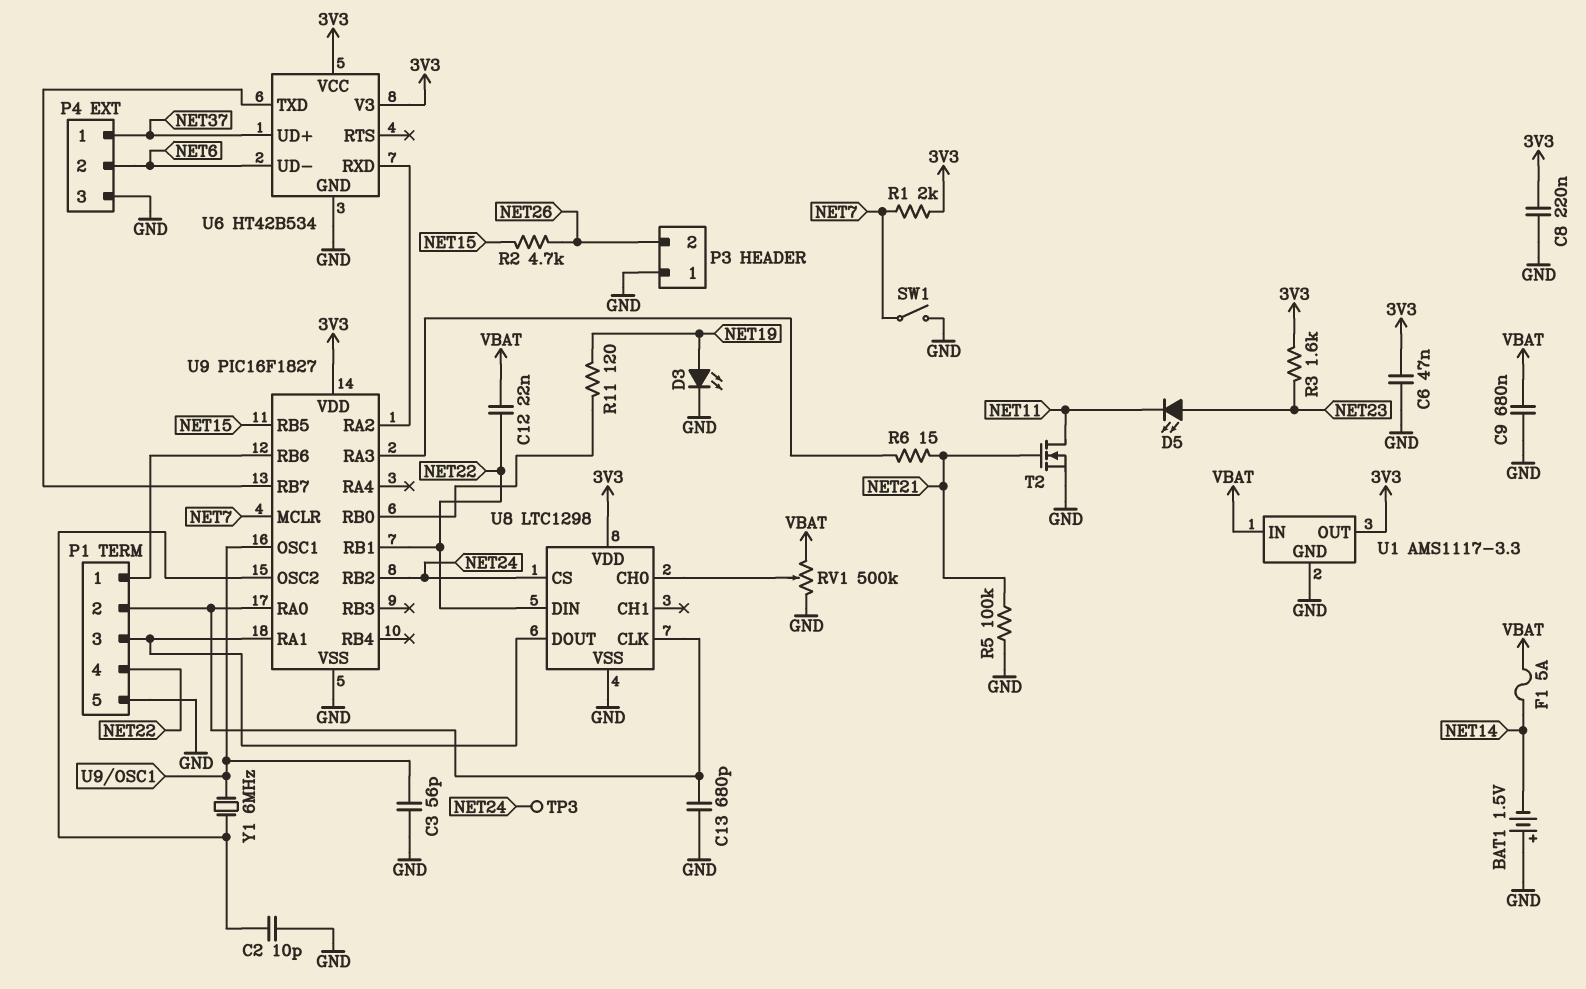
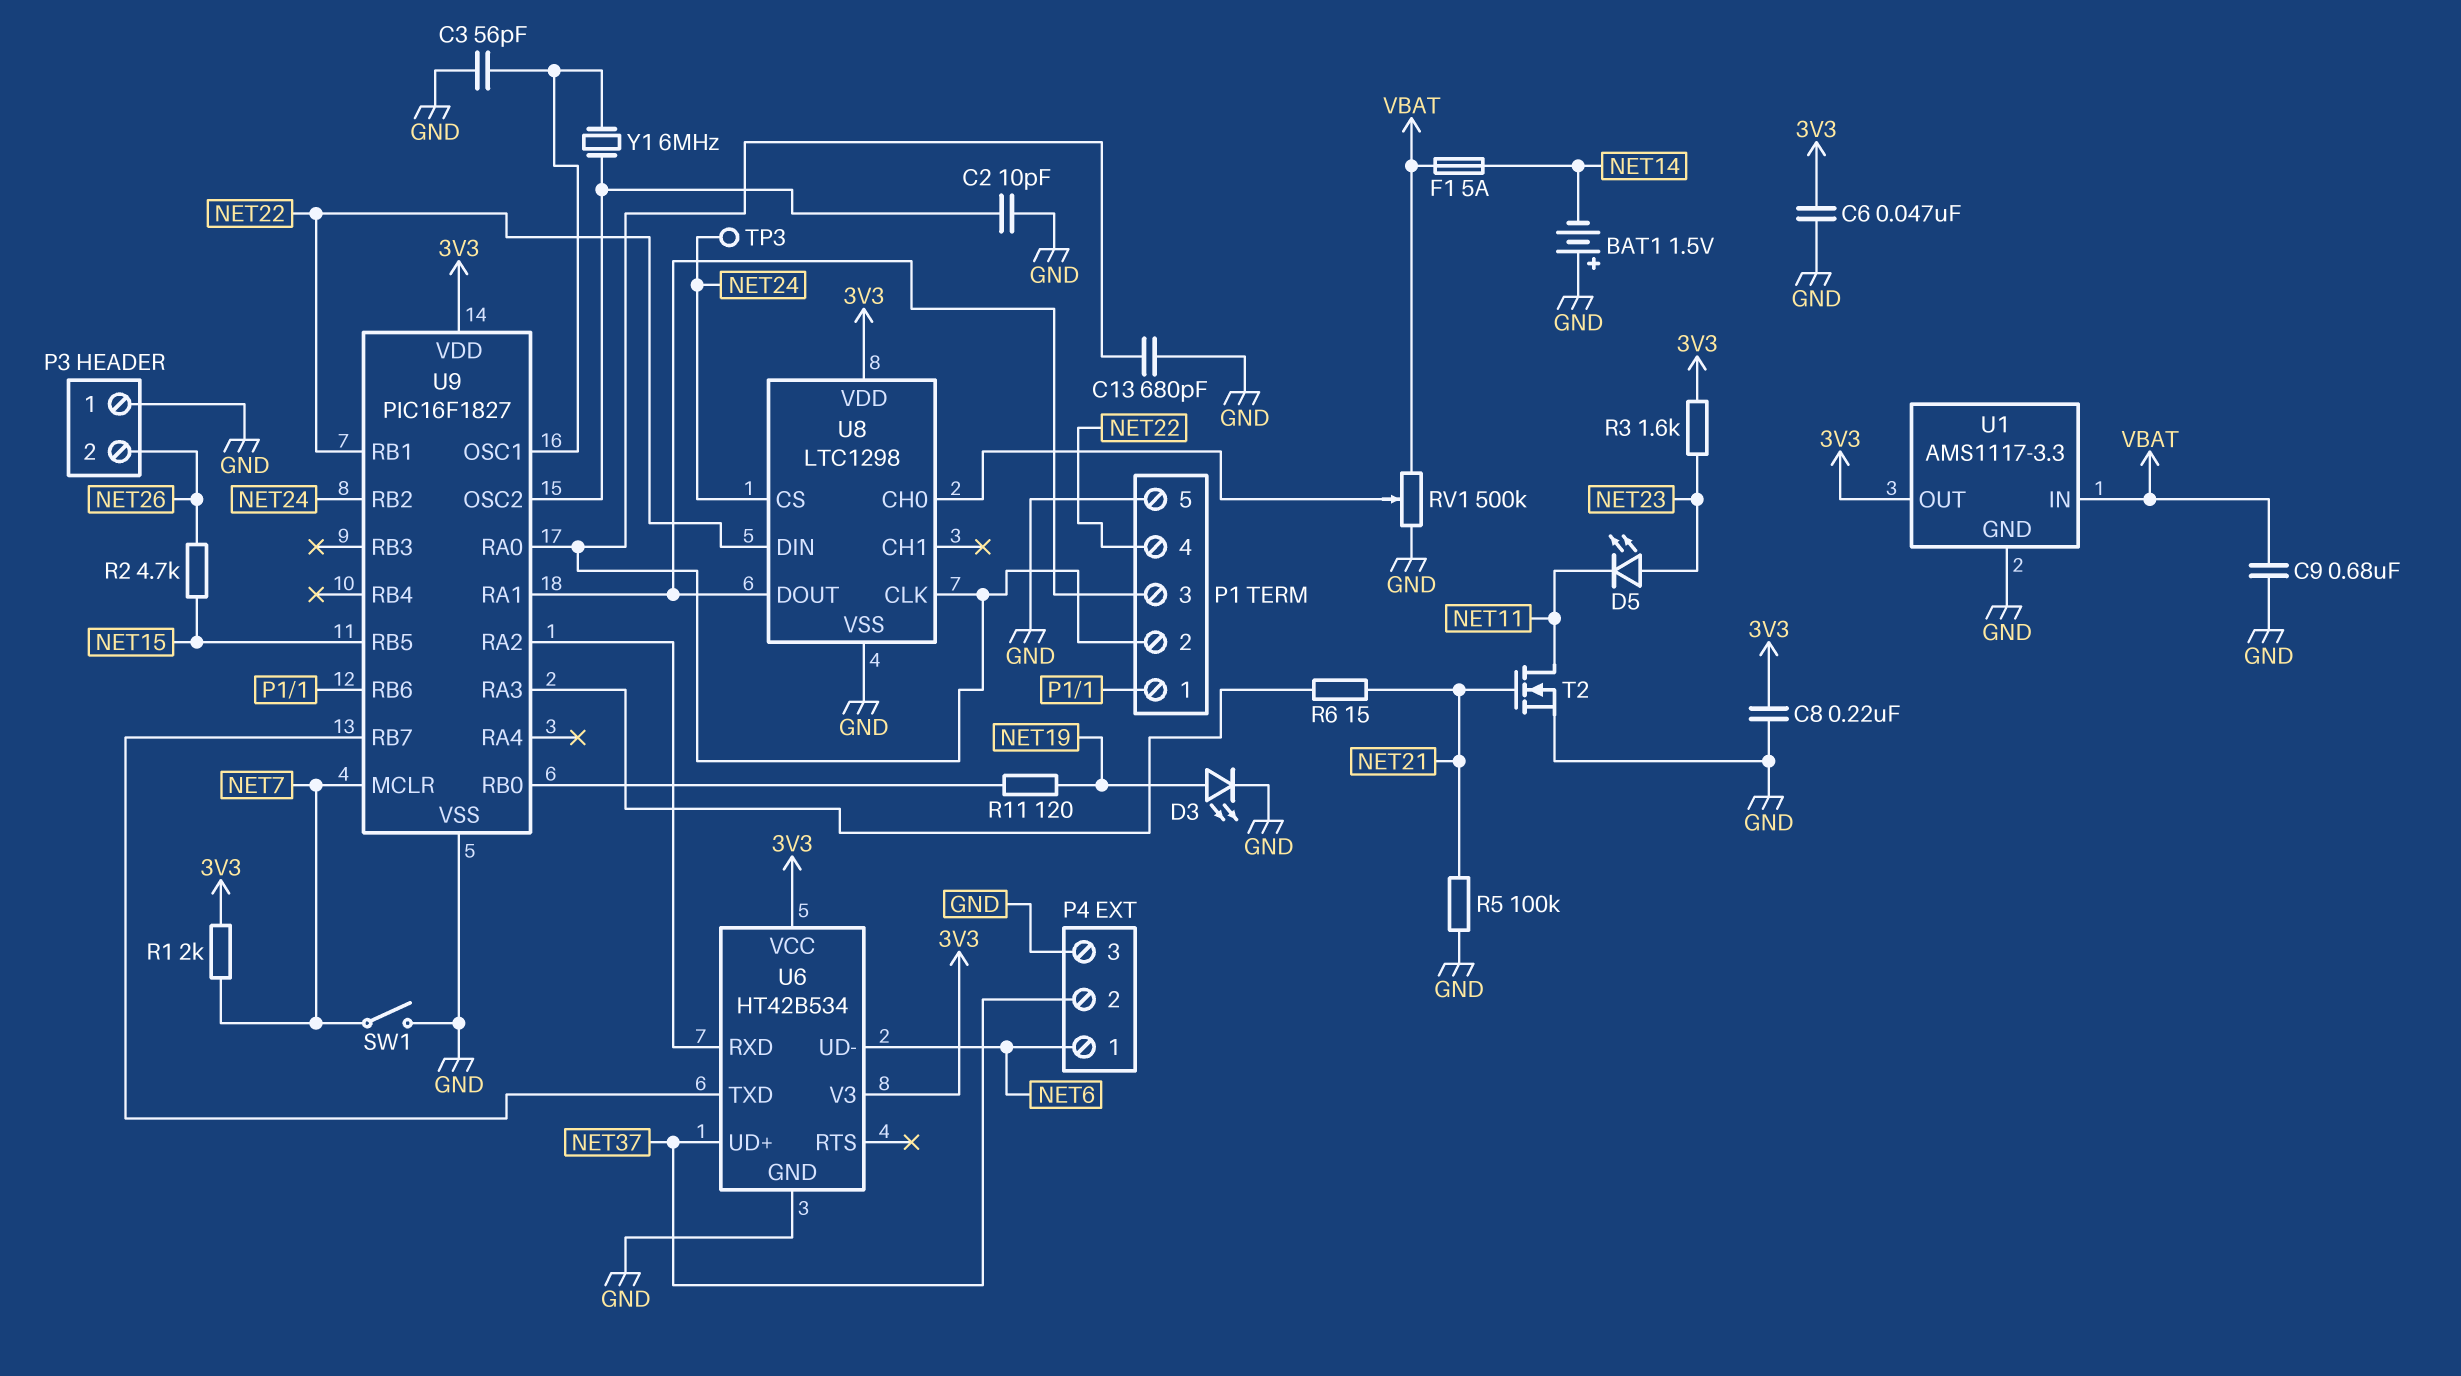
C12: 22nF (NET22, VBAT) -> none
P4 pin 1: NET37 -> NET6
P4 pin 2: NET6 -> NET37

